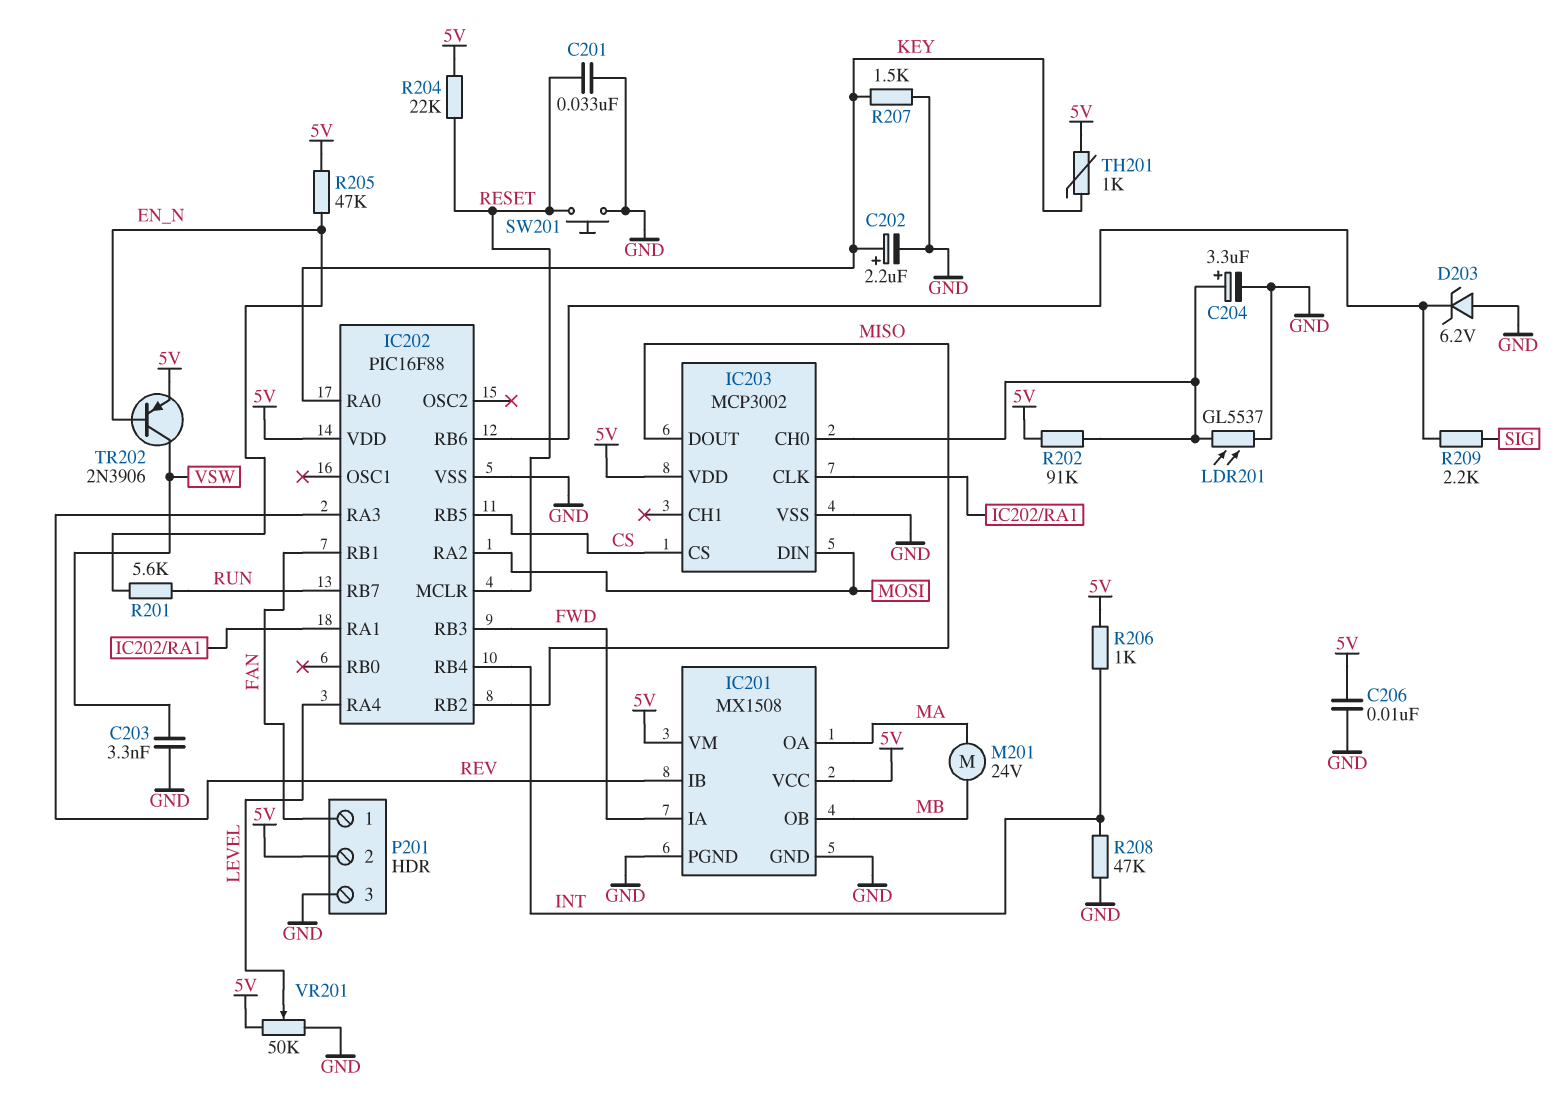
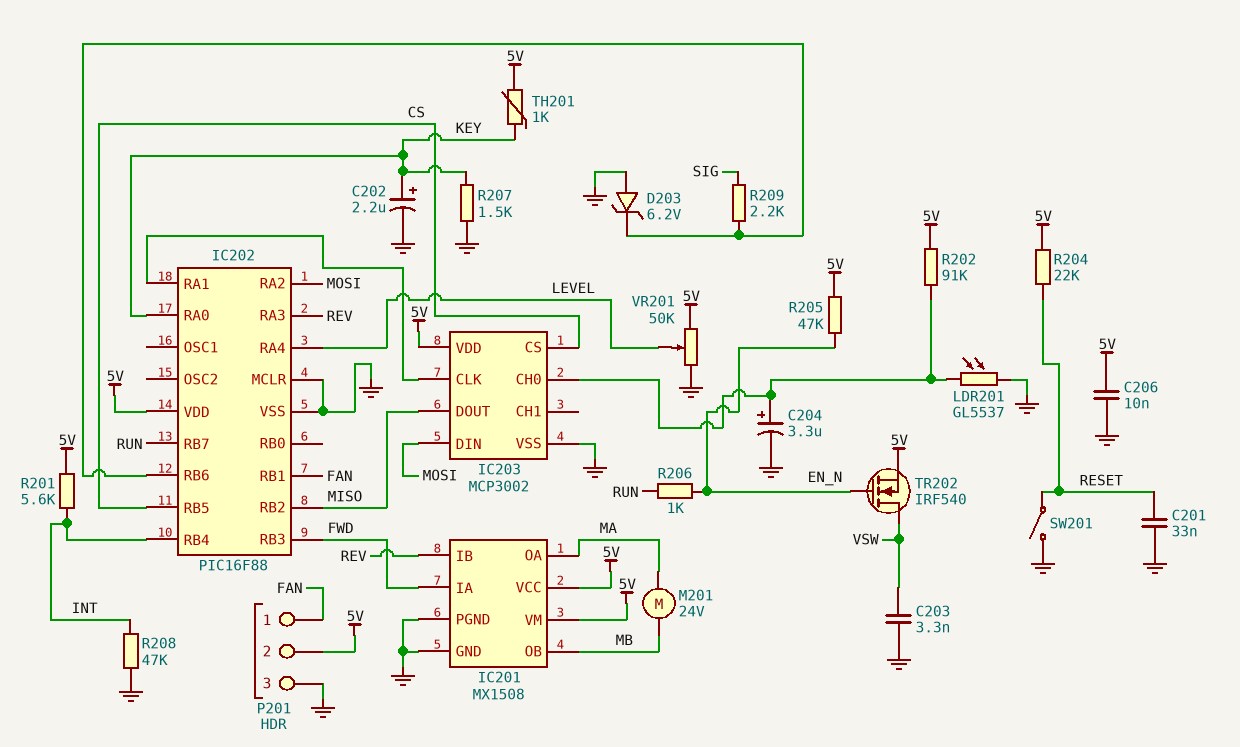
IC202 pin MCLR: RESET -> GND
R201: 5.6k (EN_N, RUN) -> 5.6k (5V, INT)
R206: 1k (5V, INT) -> 1k (EN_N, RUN)
SW201: button (GND, RESET) -> switch (GND, RESET)
TR202: PNP 2N3906 (B EN_N, C VSW, E 5V) -> NMOS IRF540 (G EN_N, D VSW, S 5V)

